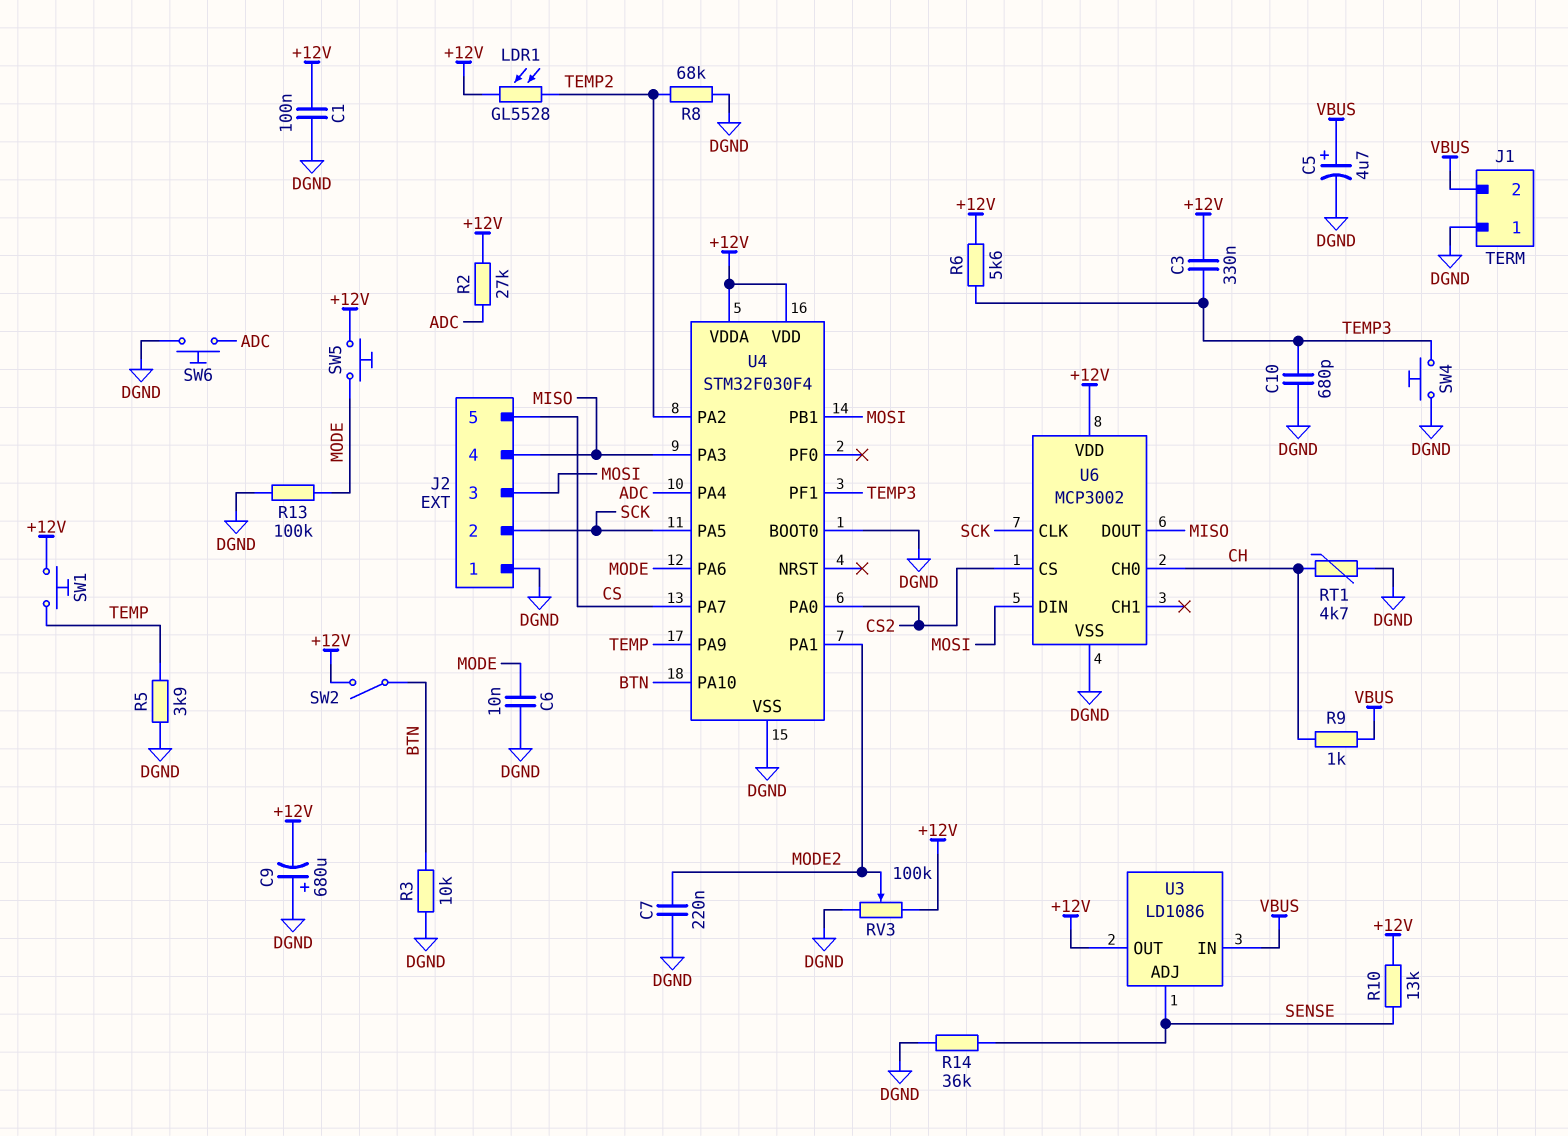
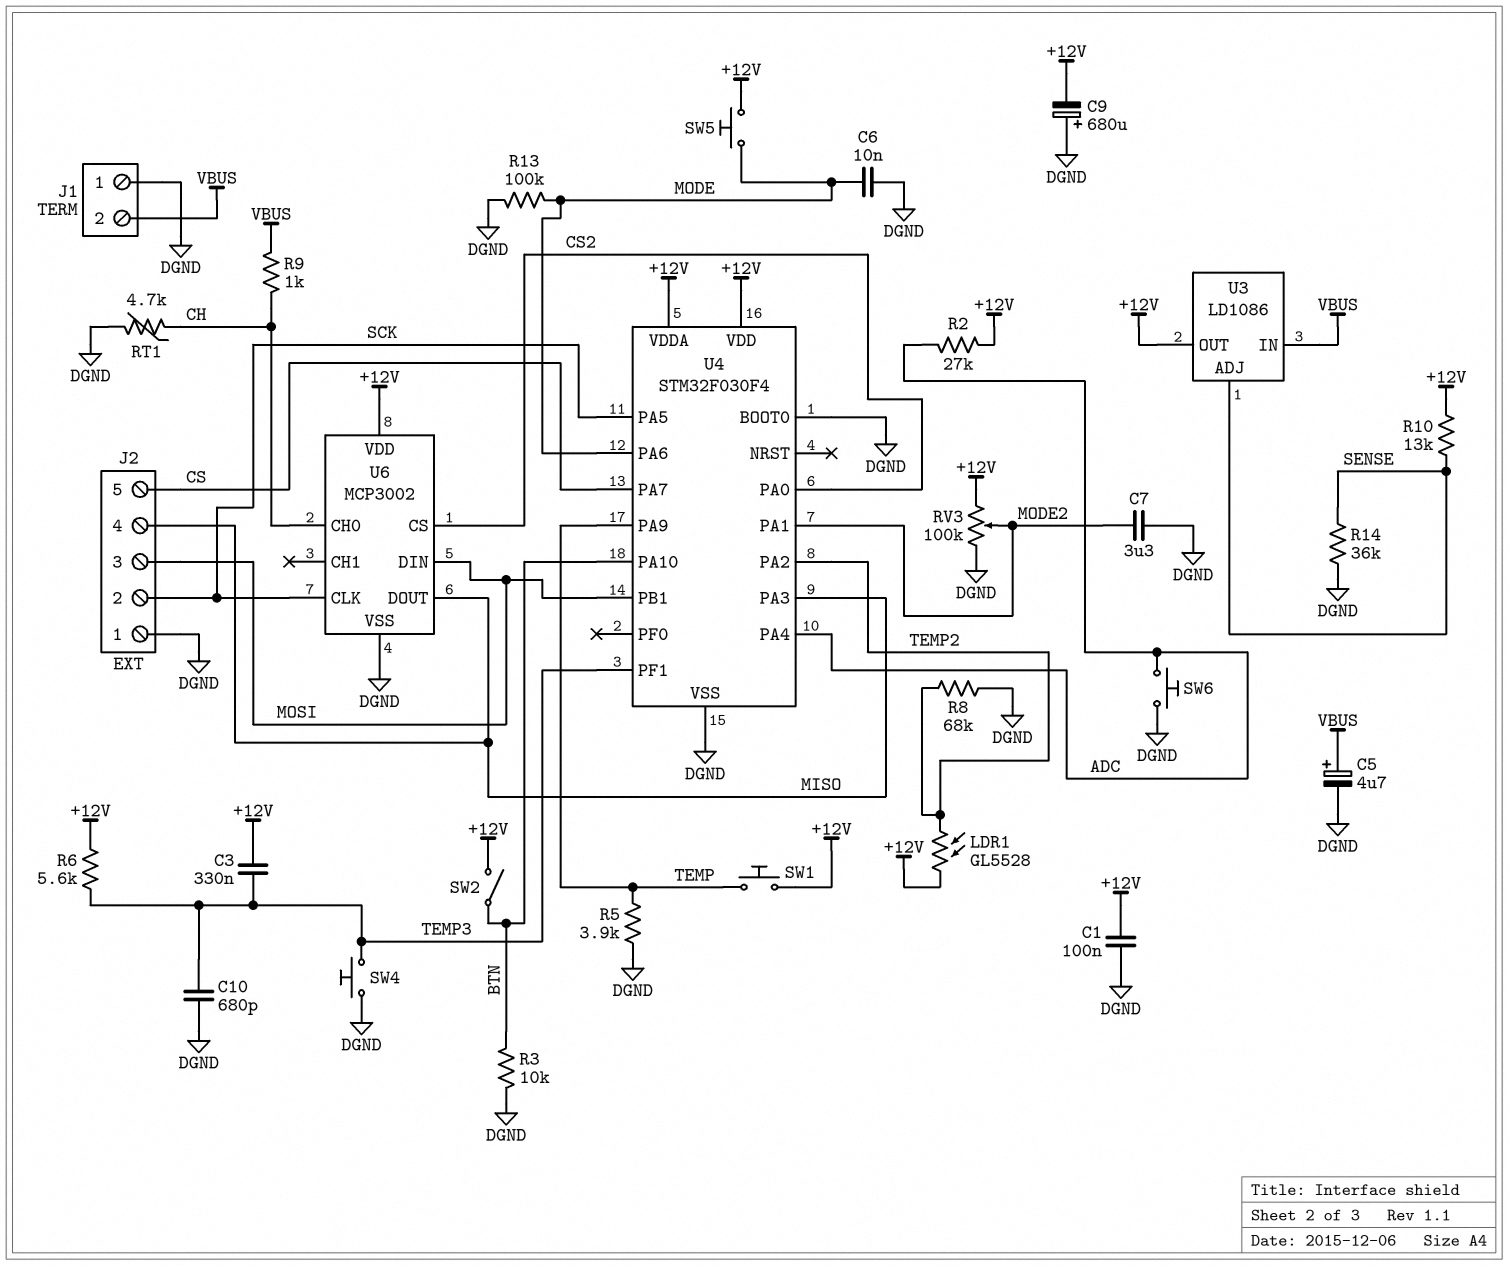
C7: 220nF (DGND, MODE2) -> 3.3uF (DGND, MODE2)

